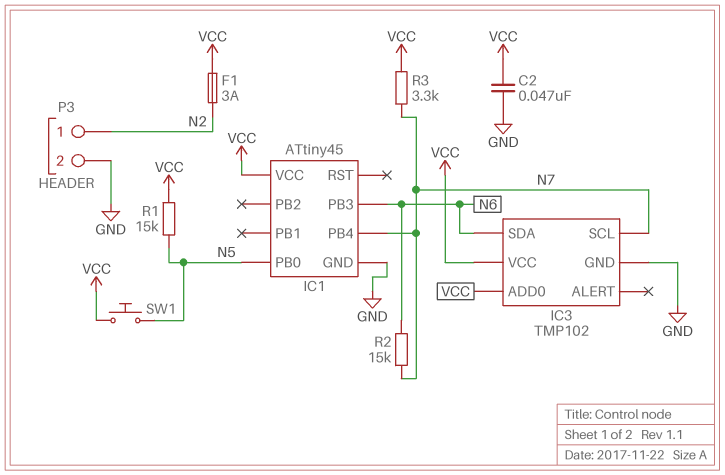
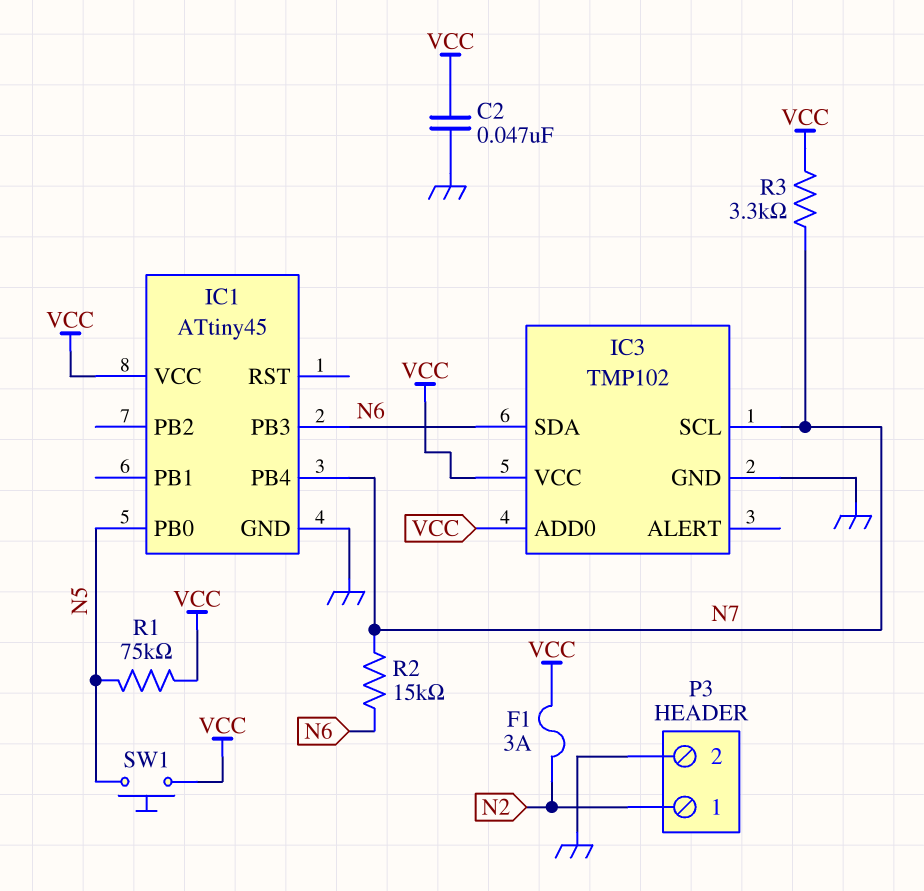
R1: 15k (N5, VCC) -> 75k (N5, VCC)

